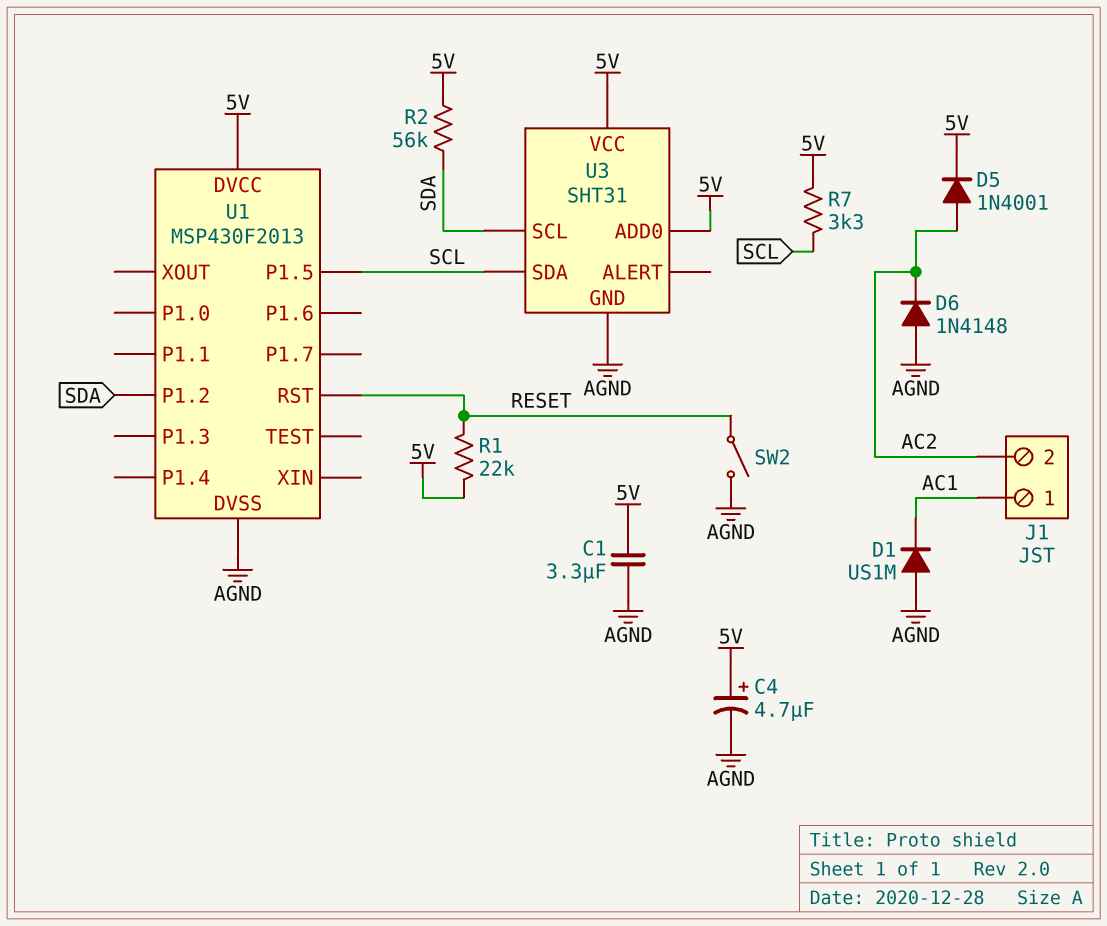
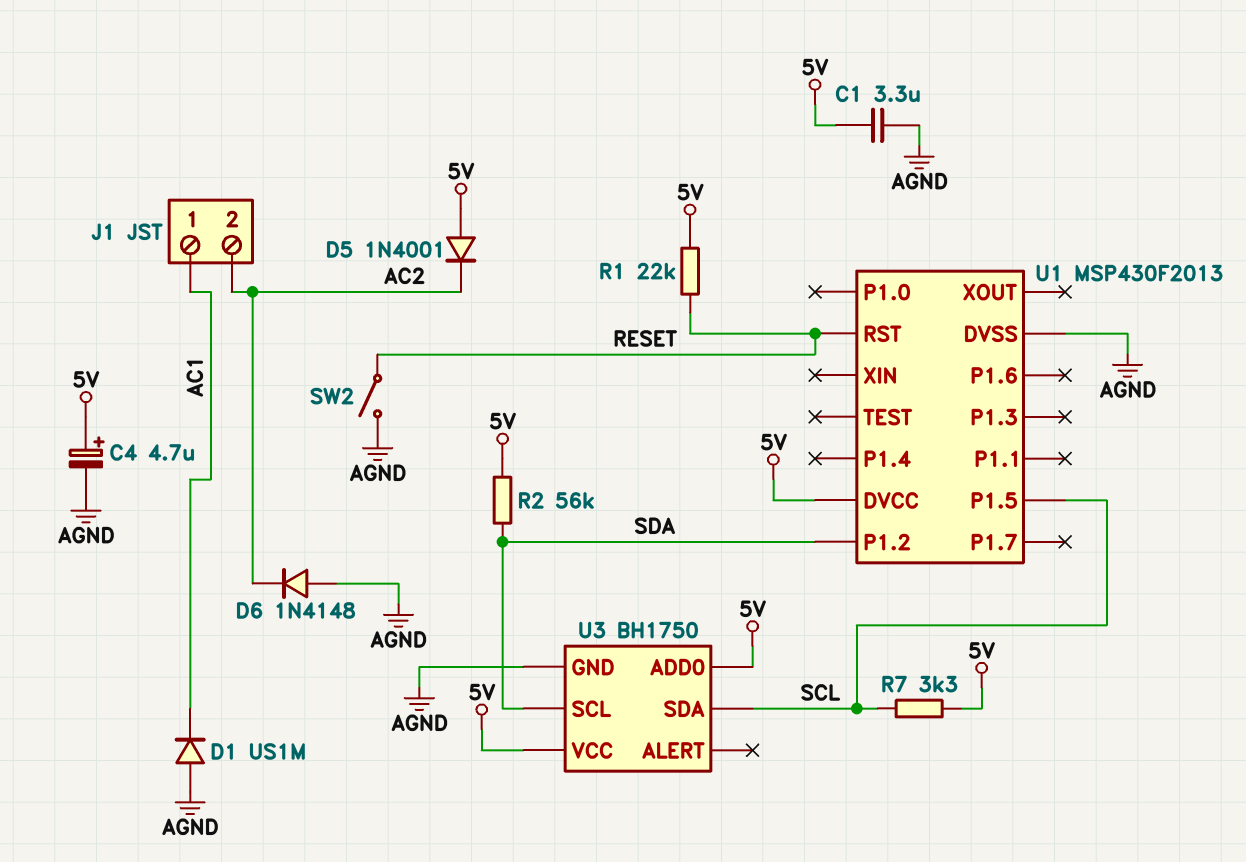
D5: diode 1N4001 (A AC2, K 5V) -> diode 1N4001 (A 5V, K AC2)
U3: SHT31 -> BH1750

